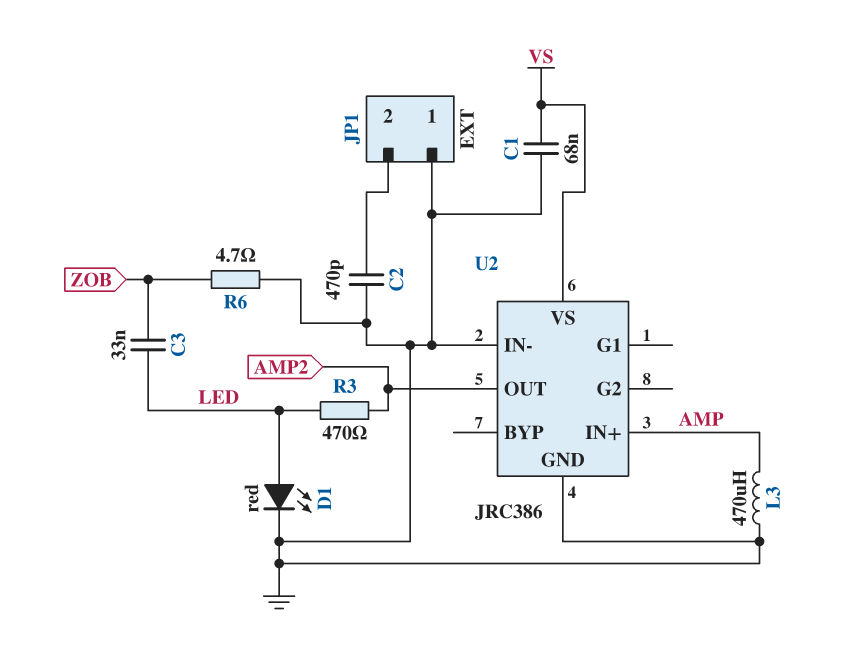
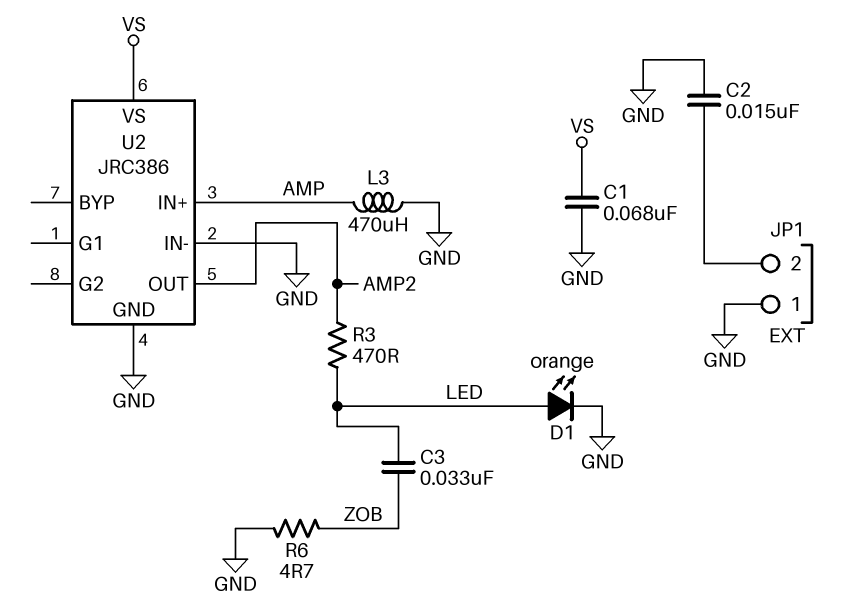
C2: 470pF (GND, JP1/2) -> 15nF (GND, JP1/2)
D1: LED red (A LED, K GND) -> LED orange (A LED, K GND)

